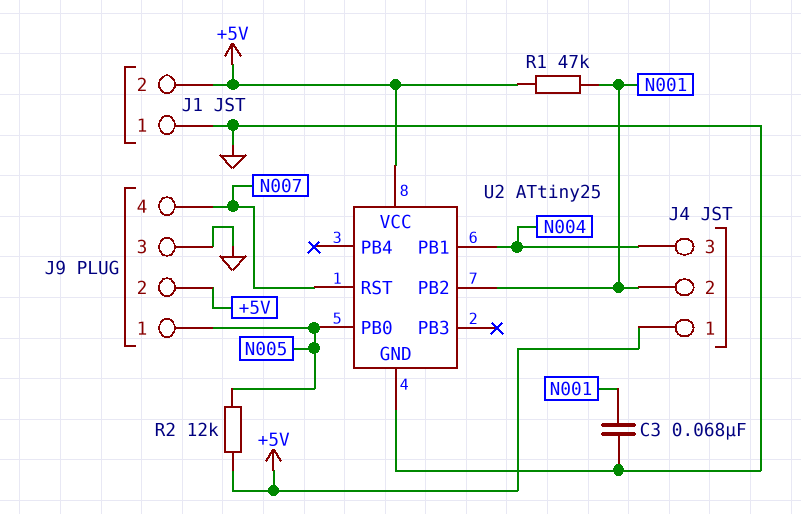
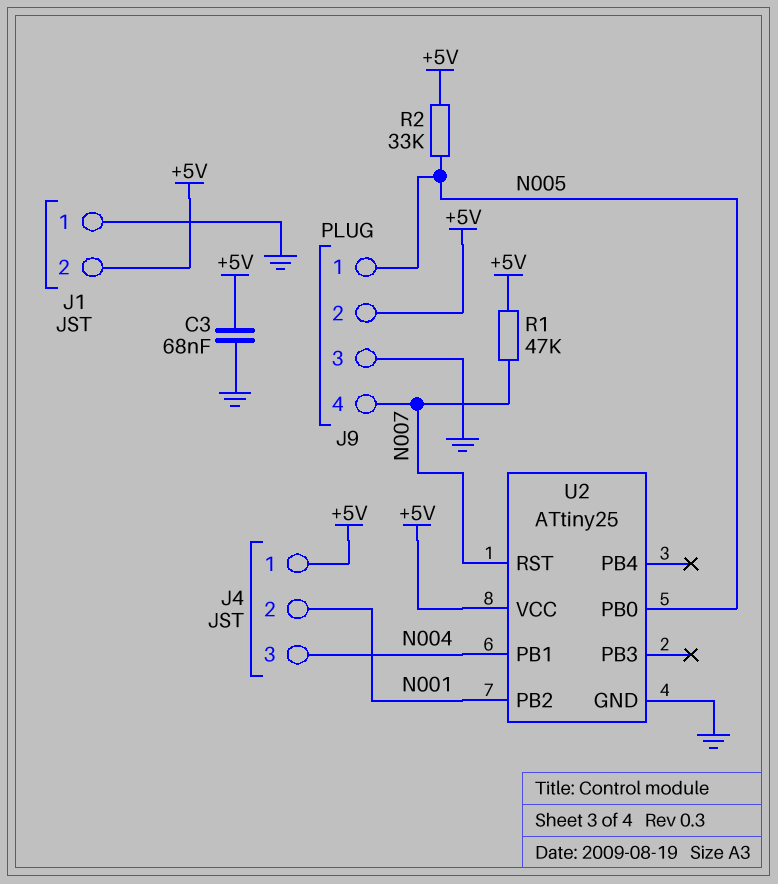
C3: 68nF (GND, N001) -> 68nF (+5V, GND)
R1: 47k (+5V, N001) -> 47k (+5V, N007)
R2: 12k (+5V, N005) -> 33k (+5V, N005)

